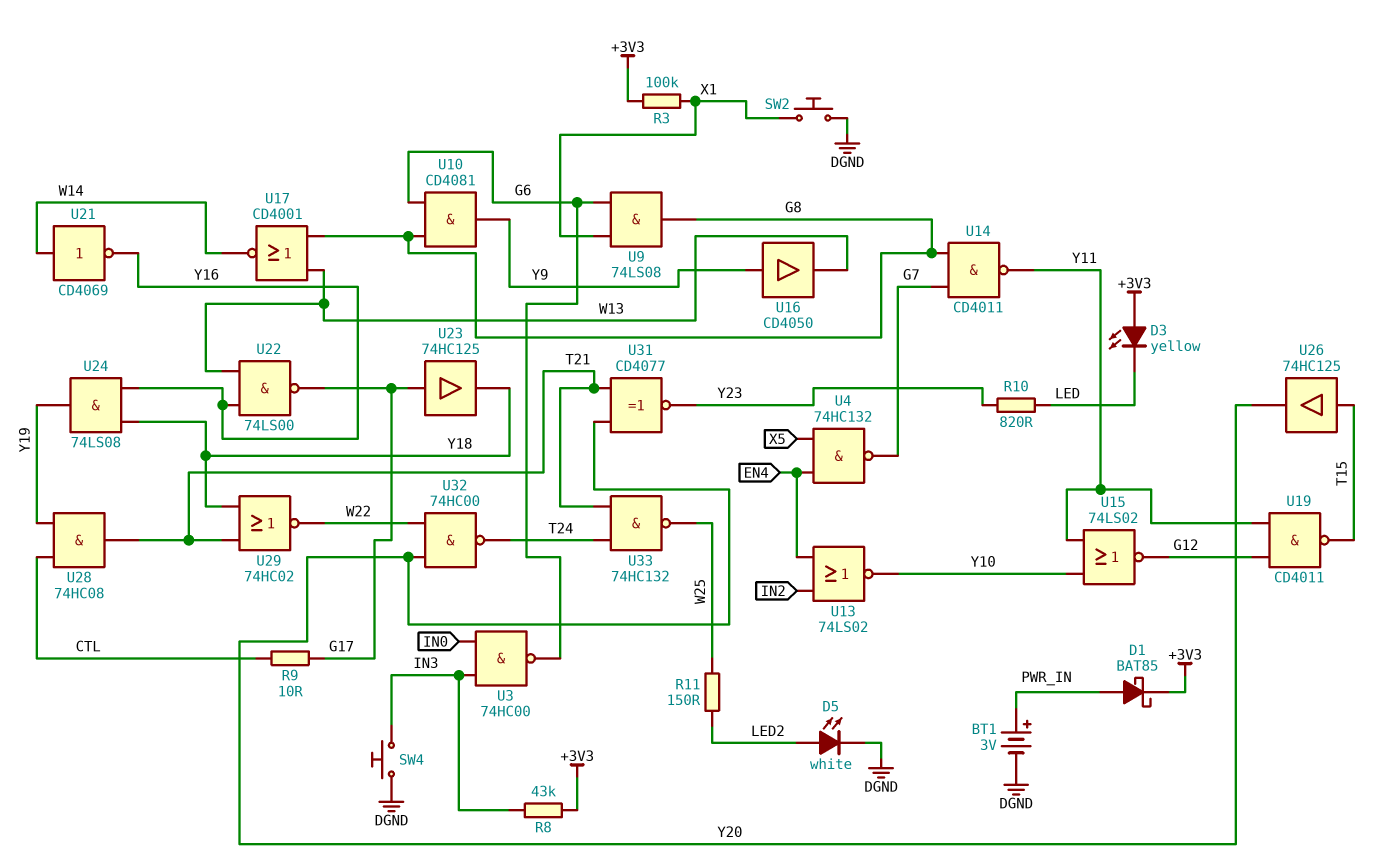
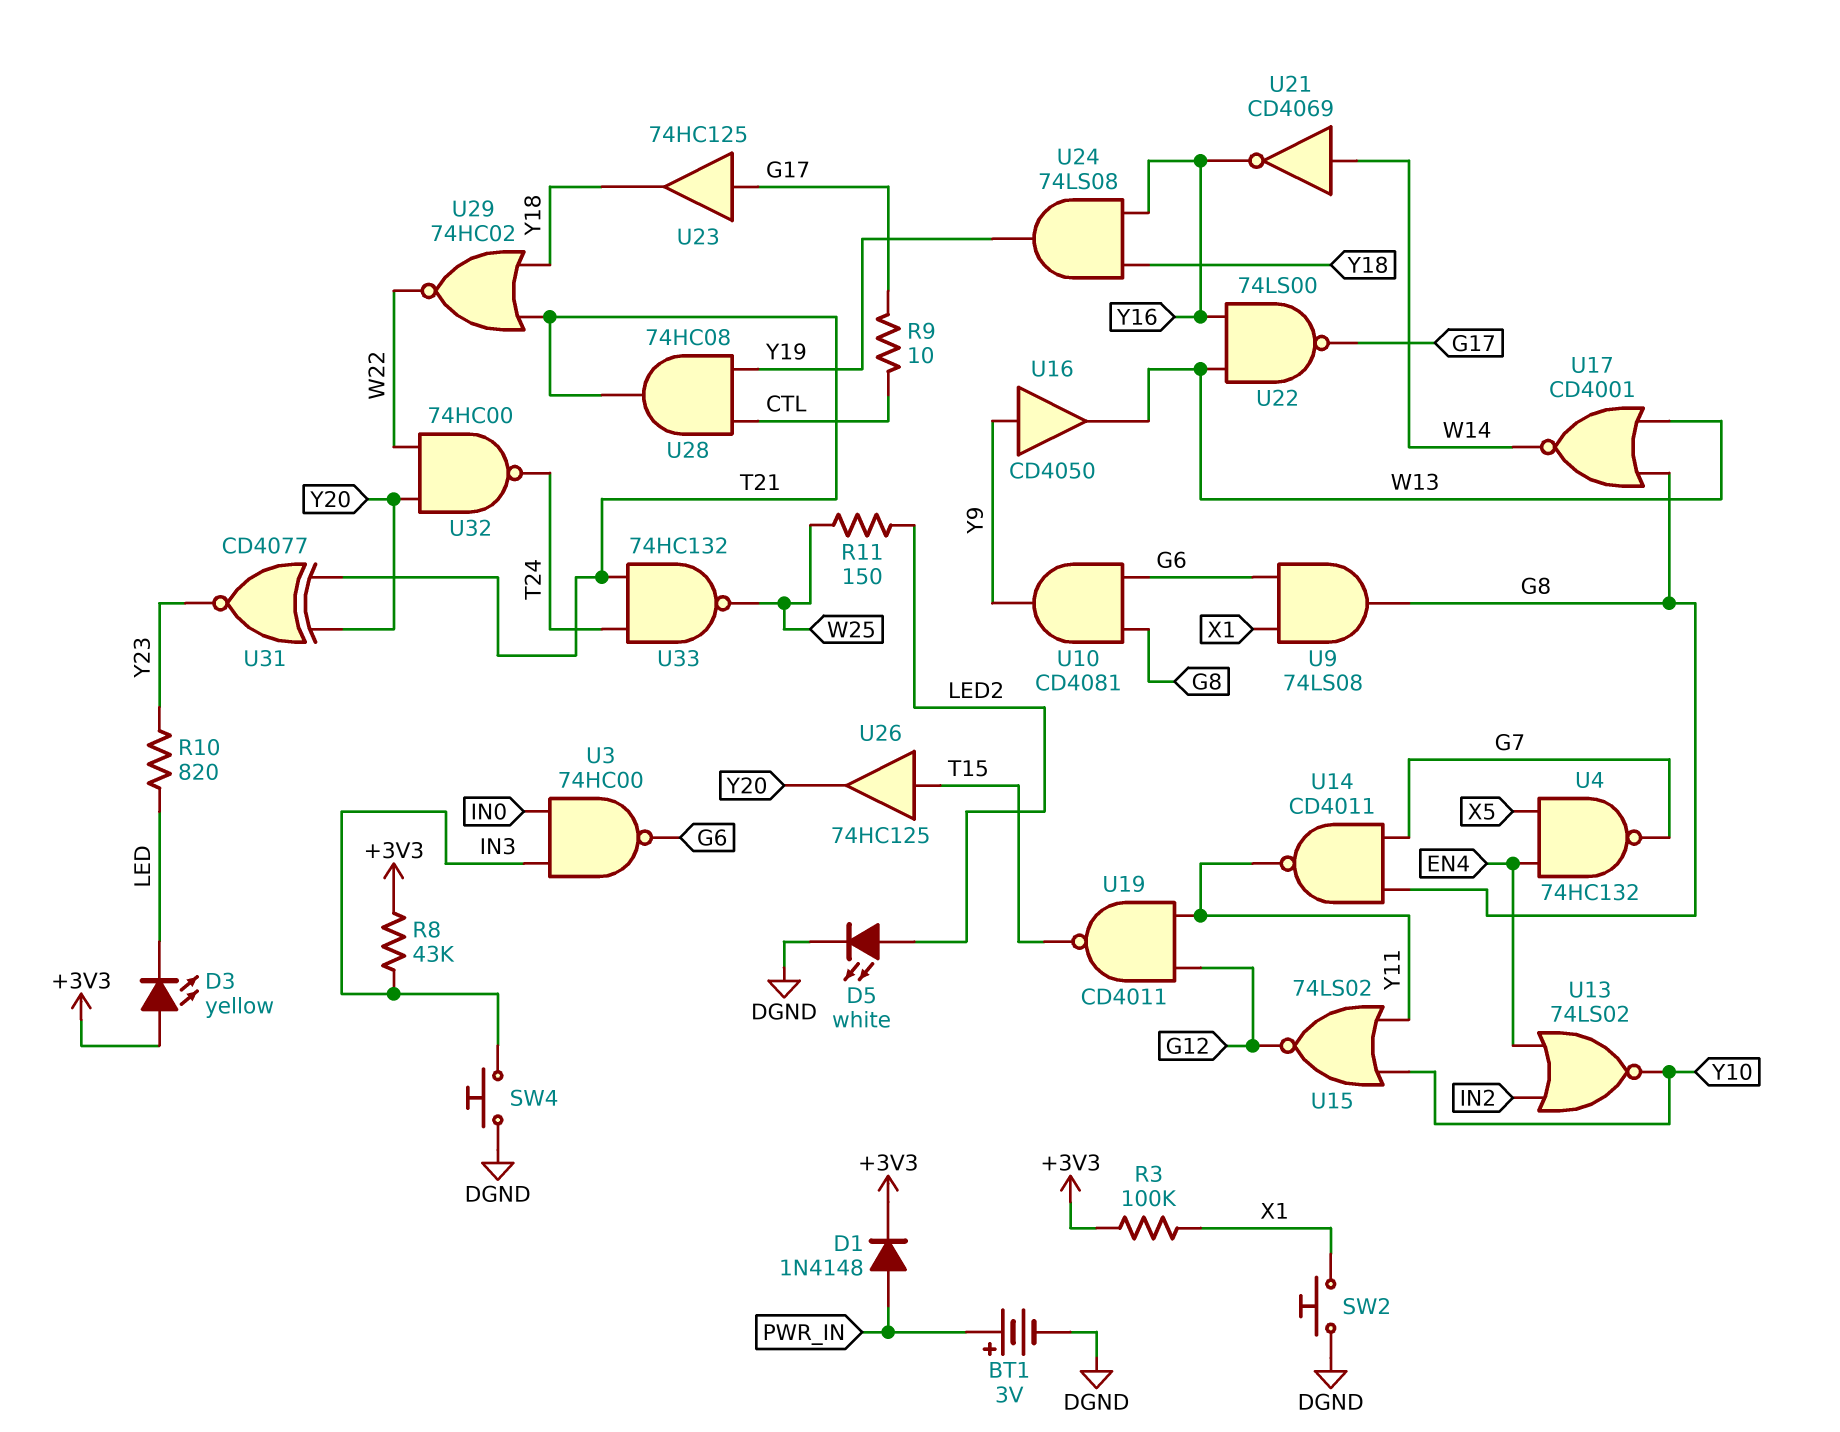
D1: schottky BAT85 (A PWR_IN, K +3V3) -> diode 1N4148 (A PWR_IN, K +3V3)

